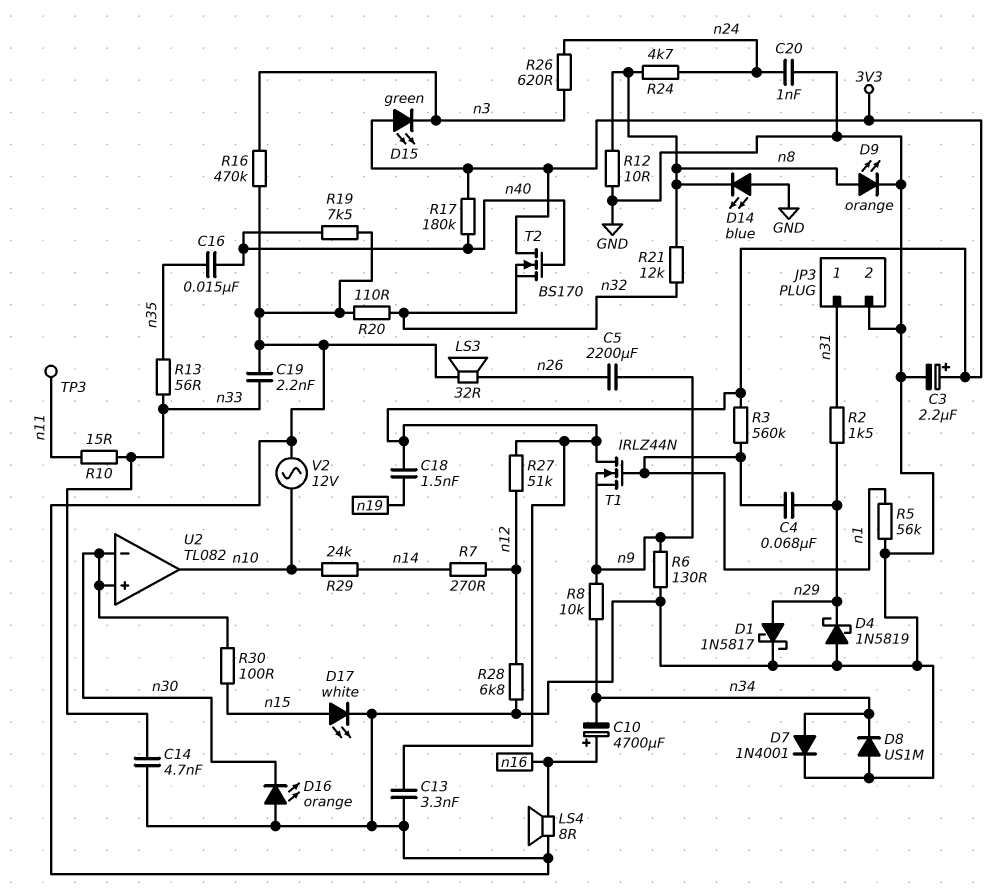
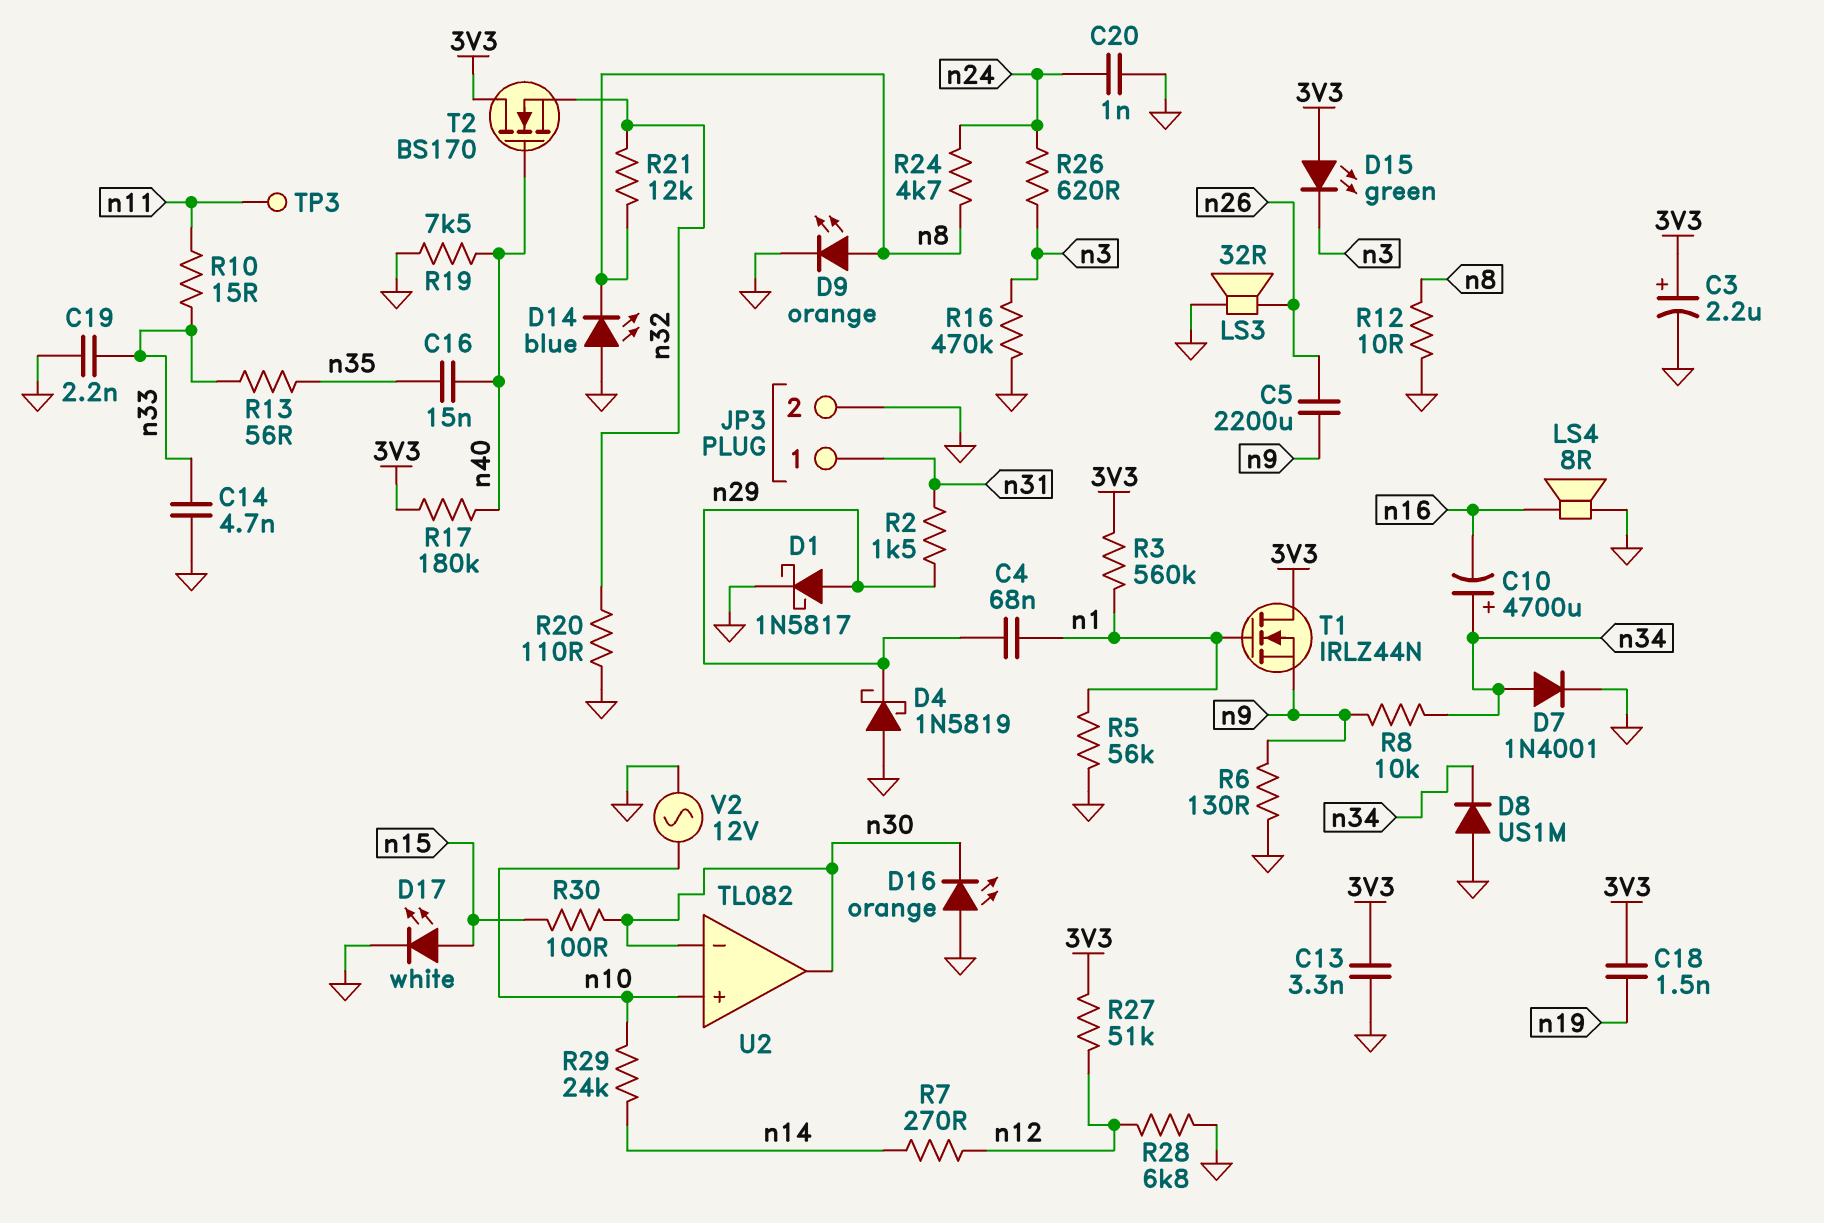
C10: 4700uF (plus n16, minus n34) -> 4700uF (plus n34, minus n16)
U2 pin in+: n30 -> n10
U2 pin out: n10 -> n30

